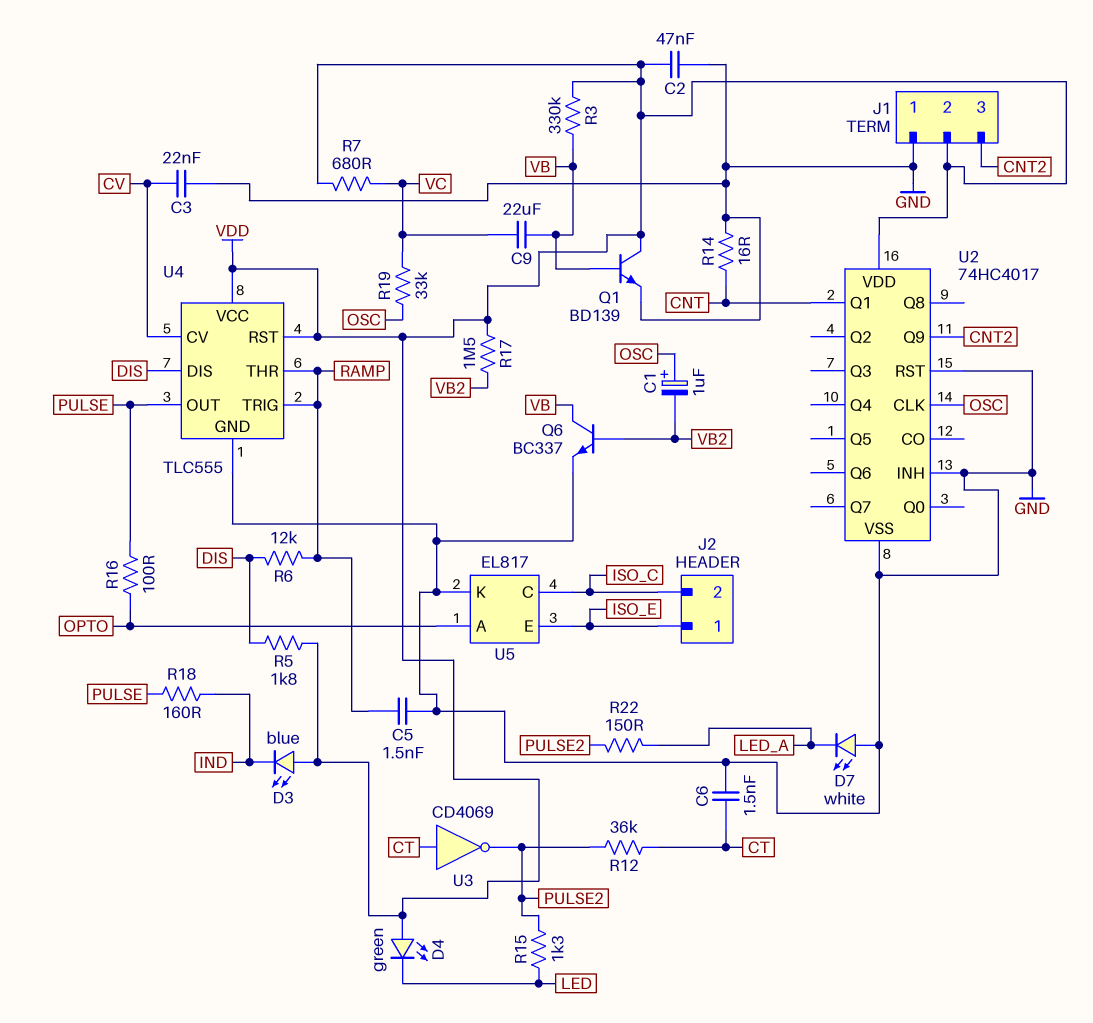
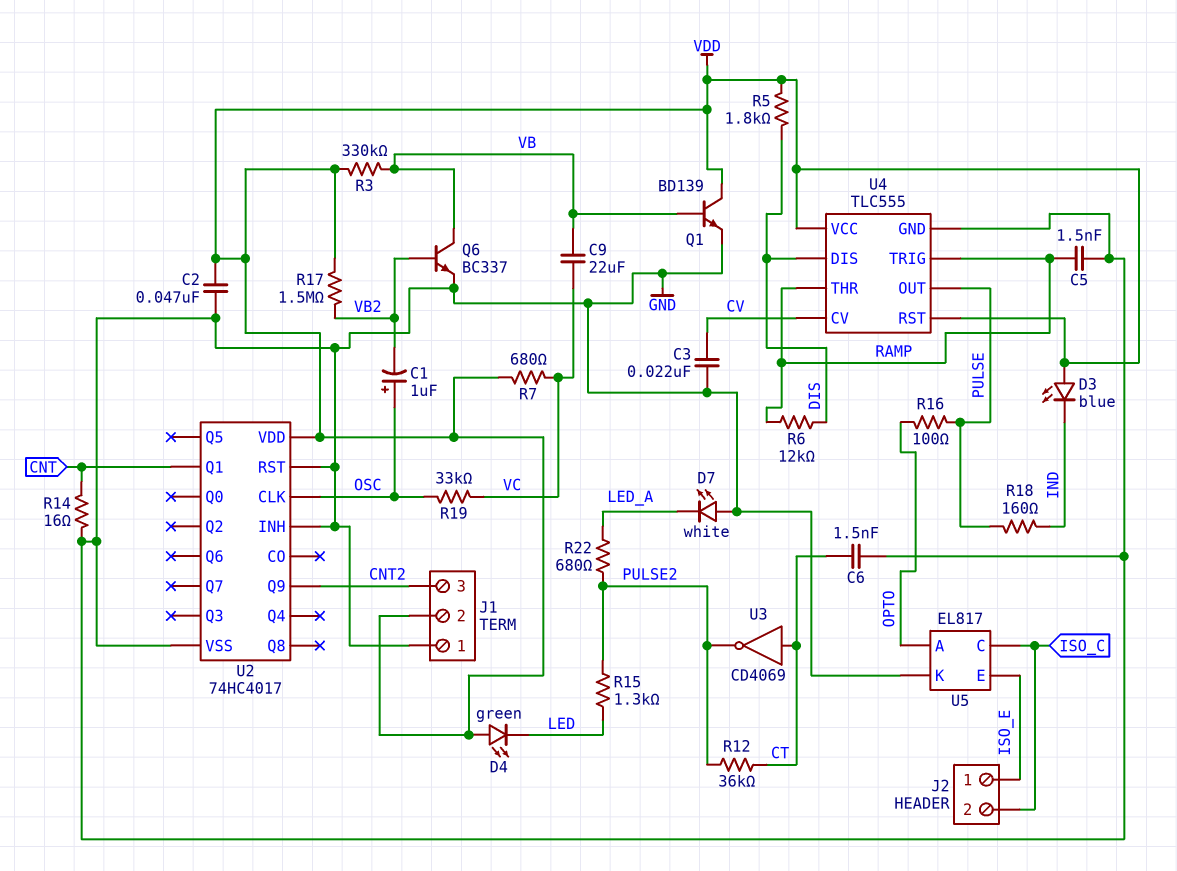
R22: 150 (LED_A, PULSE2) -> 680 (LED_A, PULSE2)

